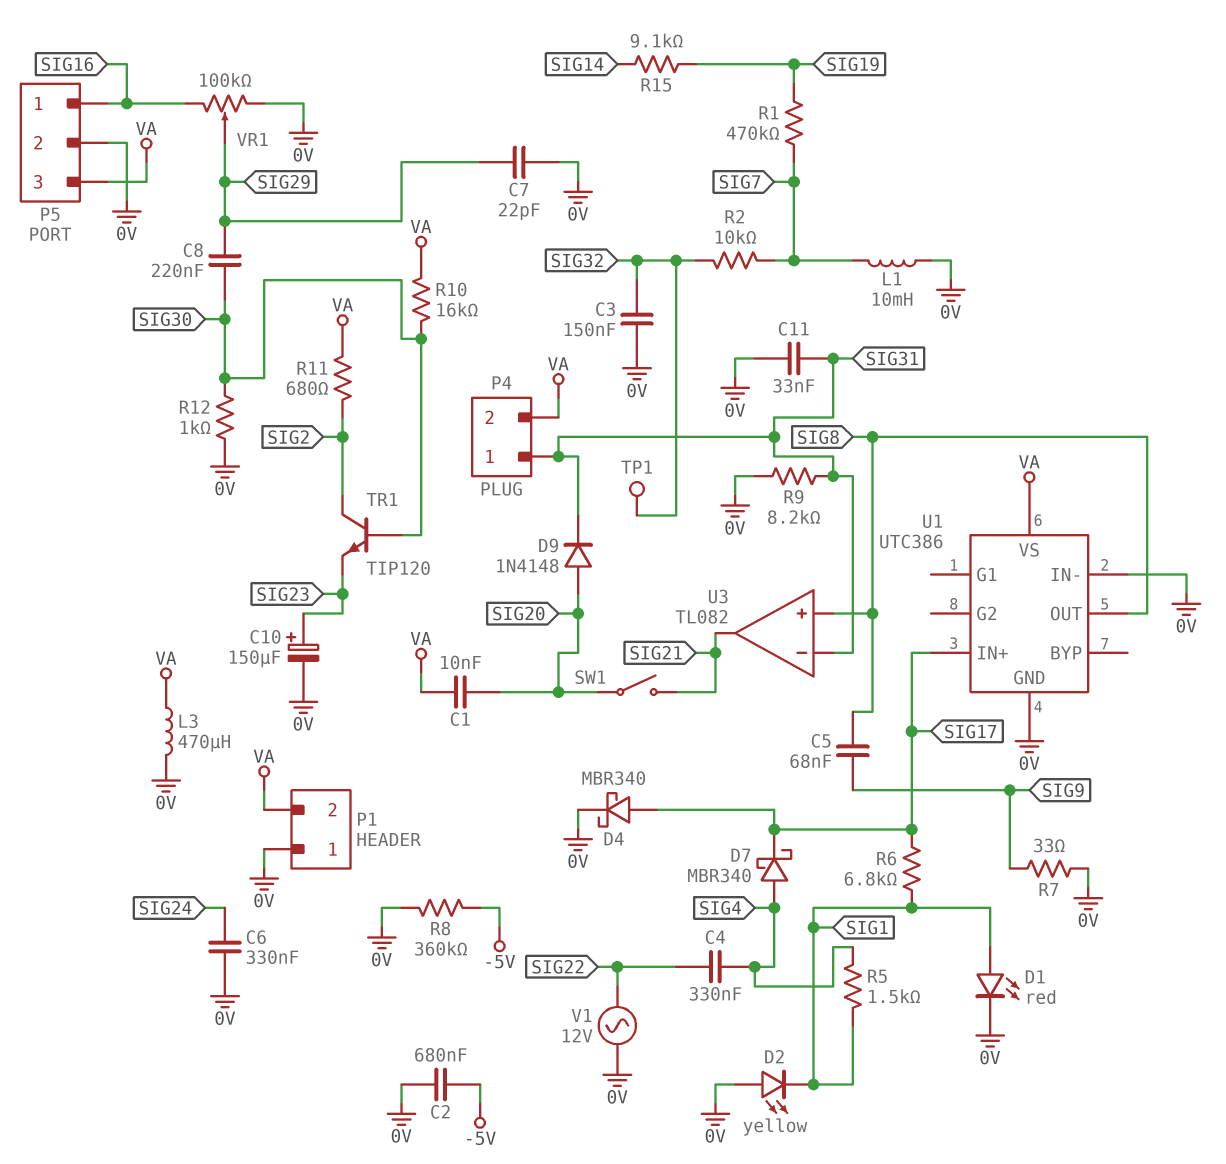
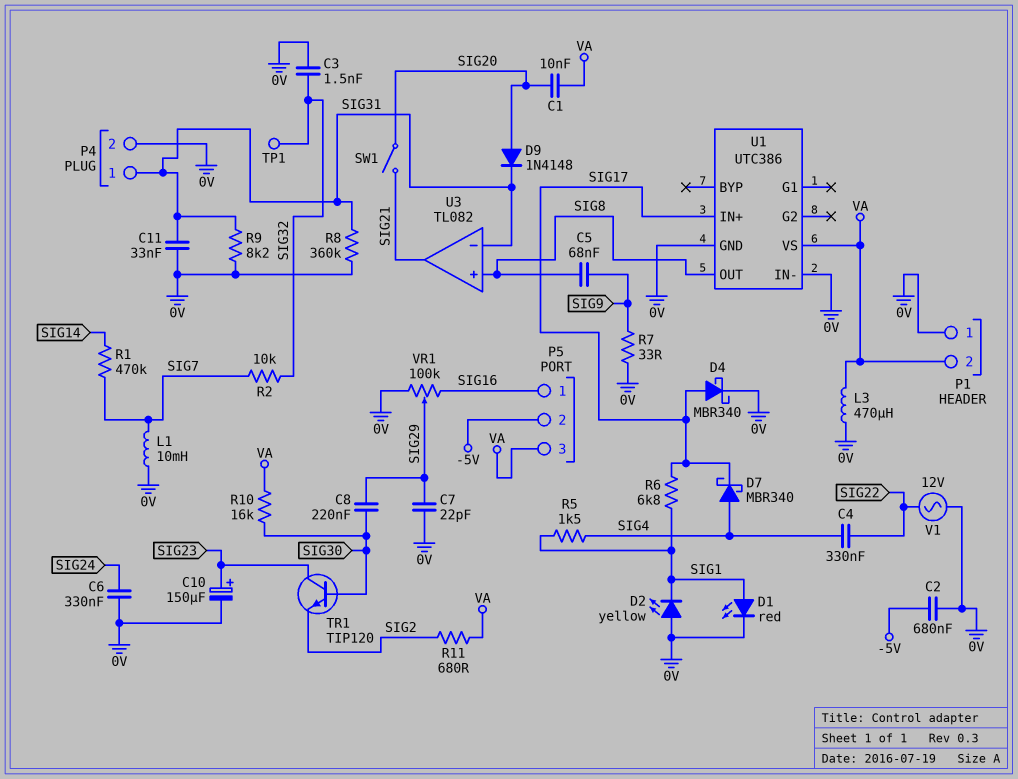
C3: 150nF (0V, SIG32) -> 1.5nF (0V, SIG32)
P4 pin 2: VA -> 0V
P5 pin 2: 0V -> -5V
R1: 470k (SIG7, SIG19) -> 470k (SIG7, SIG14)
R8: 360k (-5V, 0V) -> 360k (0V, SIG31)
R12: 1k (0V, SIG30) -> none
R15: 9.1k (SIG14, SIG19) -> none
TR1: NPN TIP120 (B SIG30, C SIG2, E SIG23) -> NPN TIP120 (B SIG30, C SIG23, E SIG2)

